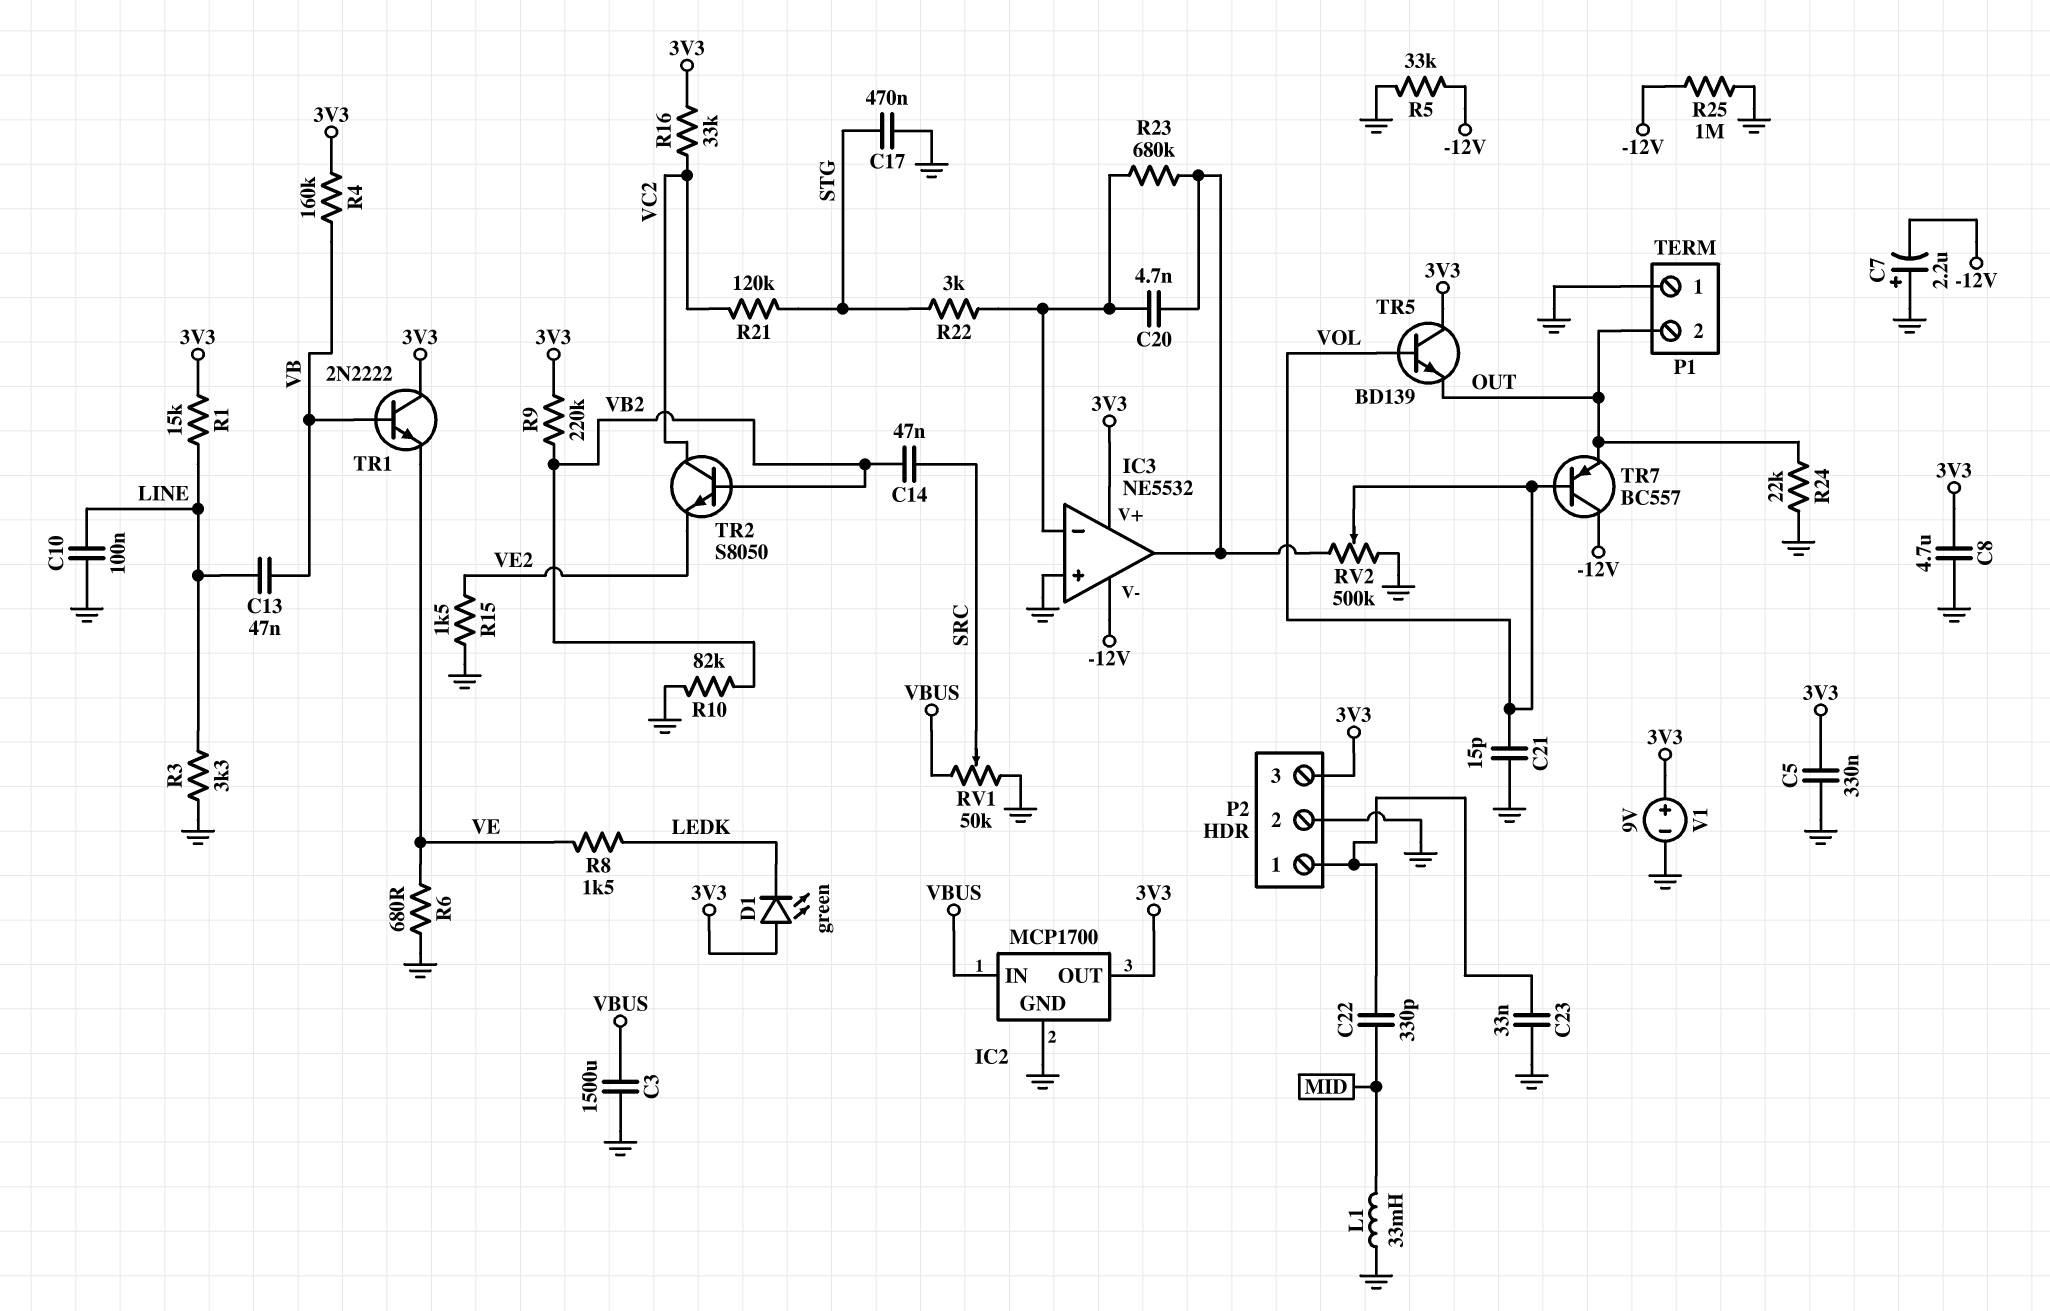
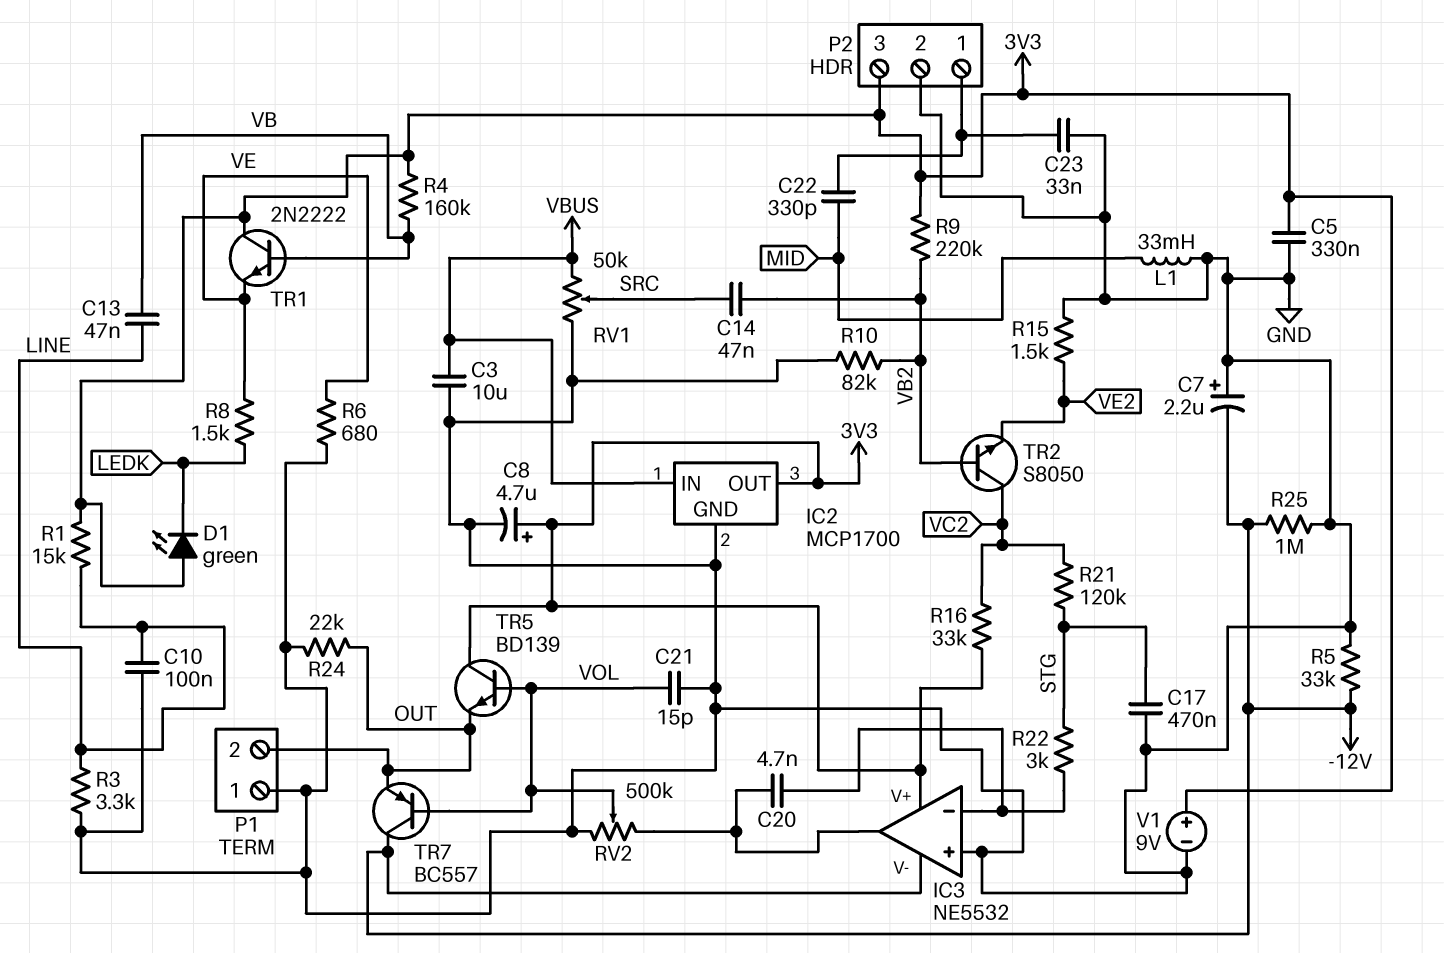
C3: 1500uF (GND, VBUS) -> 10uF (GND, VBUS)
C8: 4.7uF (3V3, GND) -> 4.7uF (plus 3V3, minus GND)
R23: 680k (IC3/in-, IC3/out) -> none

